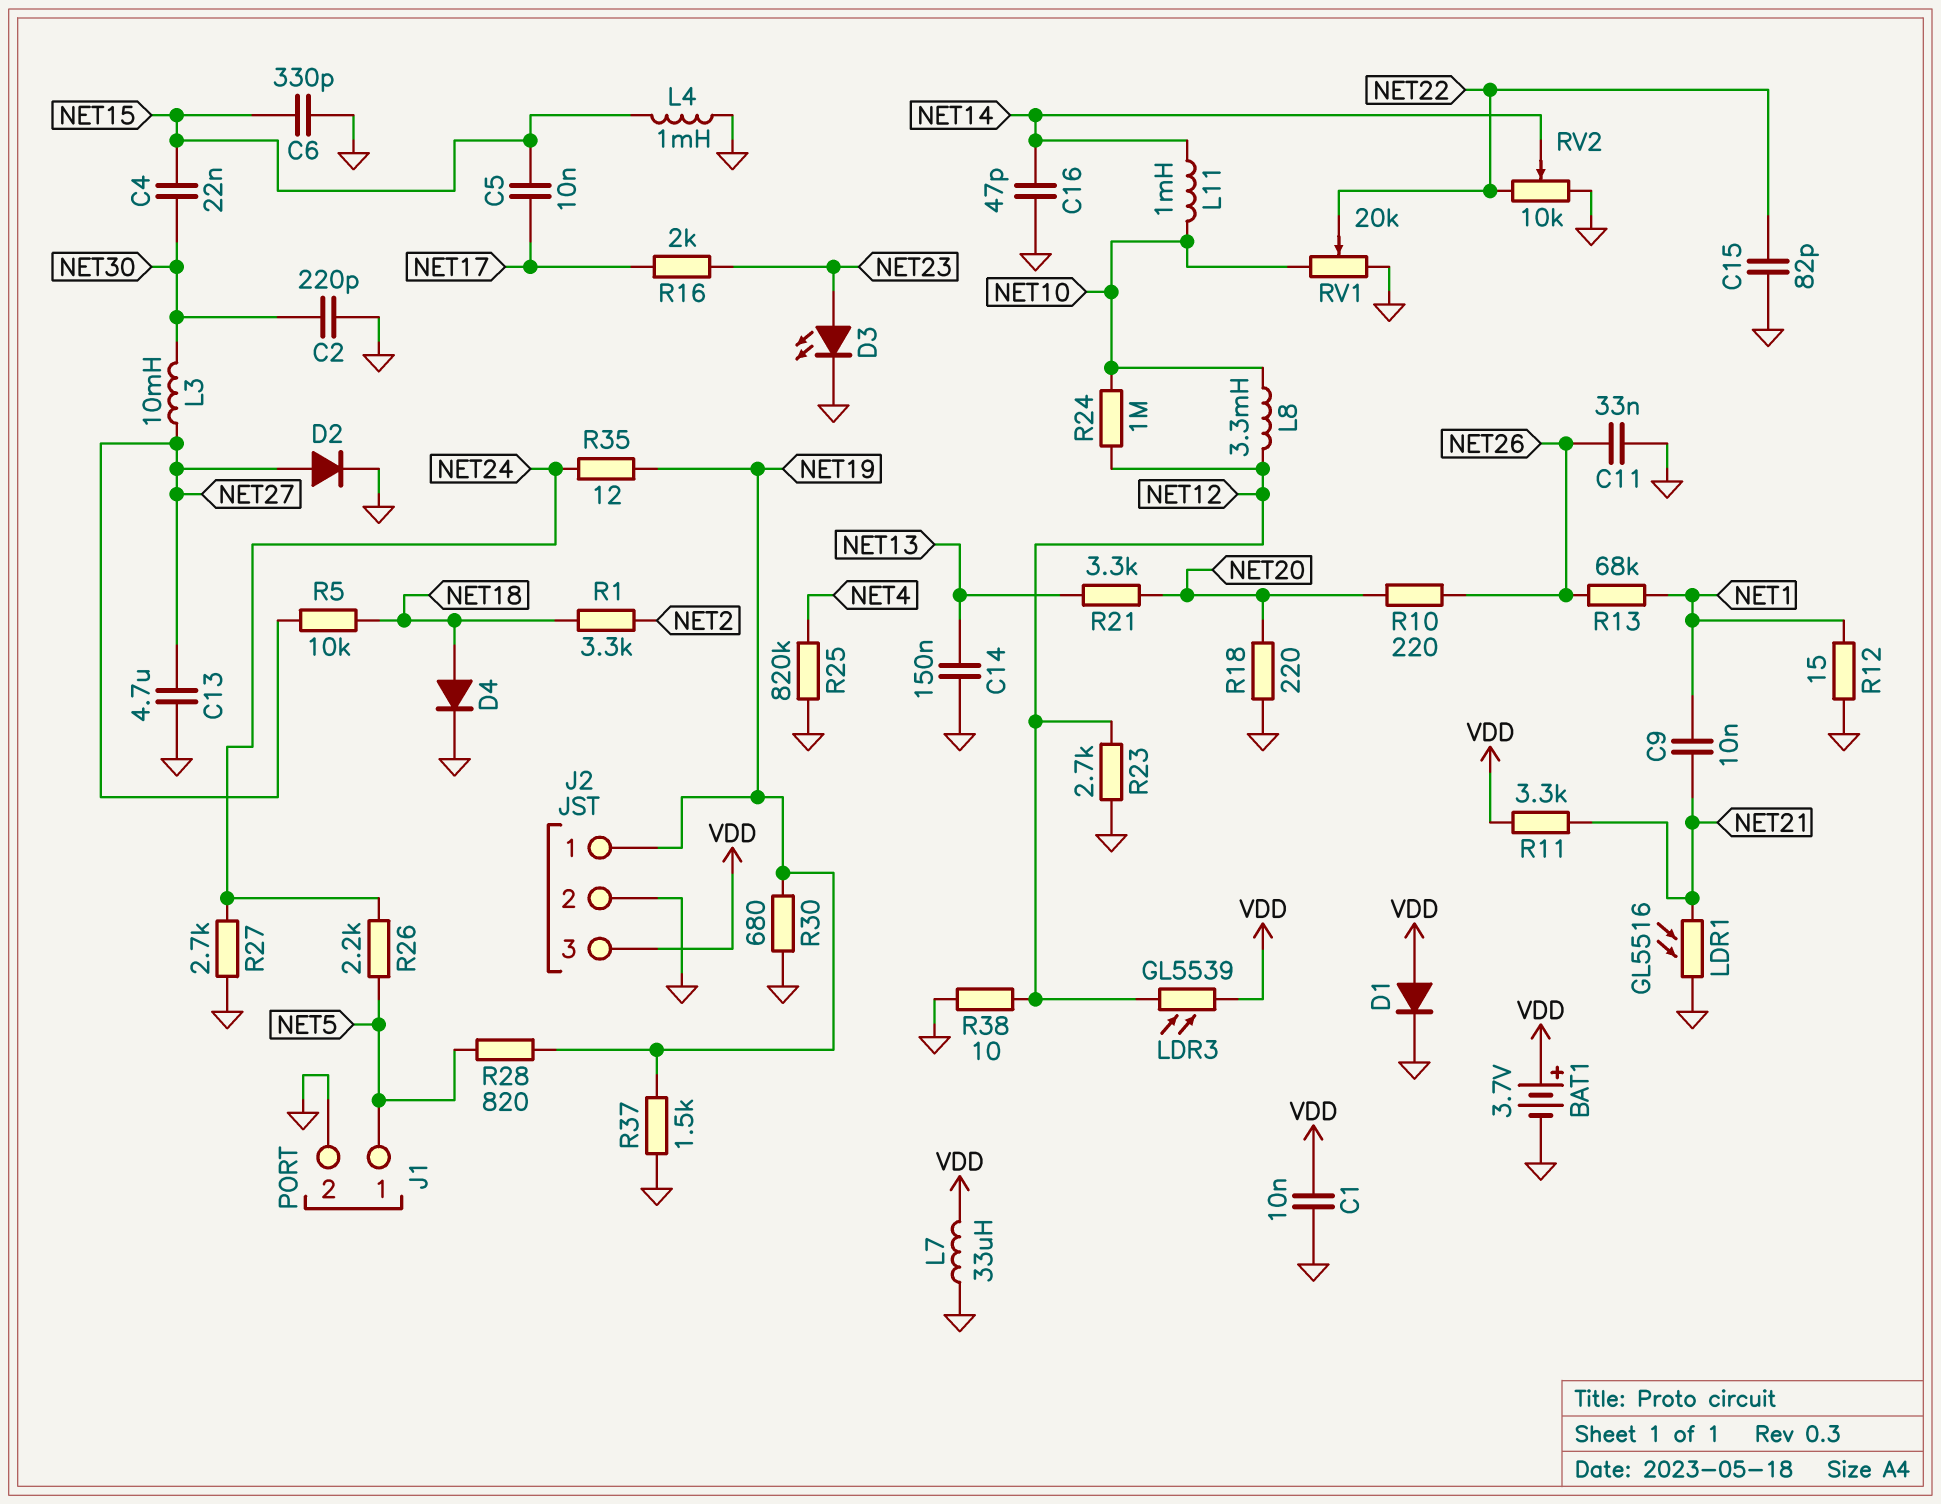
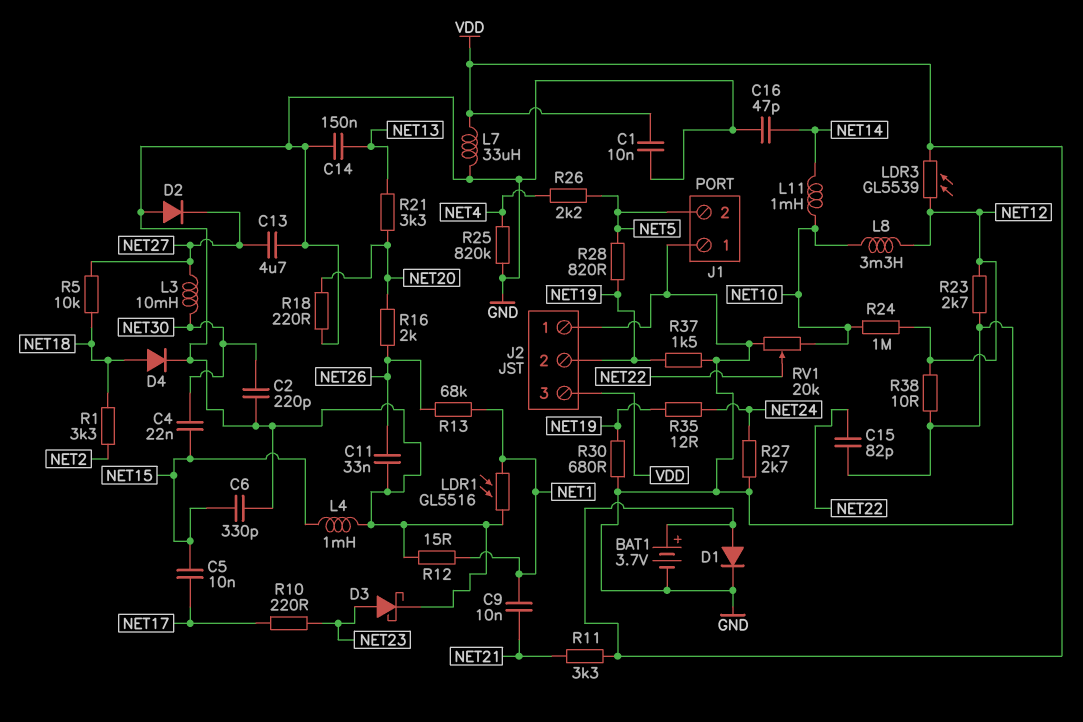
D2: diode (A NET27, K GND) -> diode (A GND, K NET27)
D3: LED (A NET23, K GND) -> schottky (A NET23, K GND)
J1 pin 1: NET5 -> GND
J1 pin 2: GND -> NET5
J2 pin 1: NET19 -> GND
J2 pin 2: GND -> NET19
LDR1: GL5516 (GND, NET21) -> GL5516 (GND, NET1)
R10: 220 (NET20, NET26) -> 220 (NET17, NET23)
R16: 2k (NET17, NET23) -> 2k (NET20, NET26)
R26: 2.2k (NET5, NET24) -> 2.2k (NET4, NET5)
RV2: 10k (GND, NET22, wiper NET14) -> none

